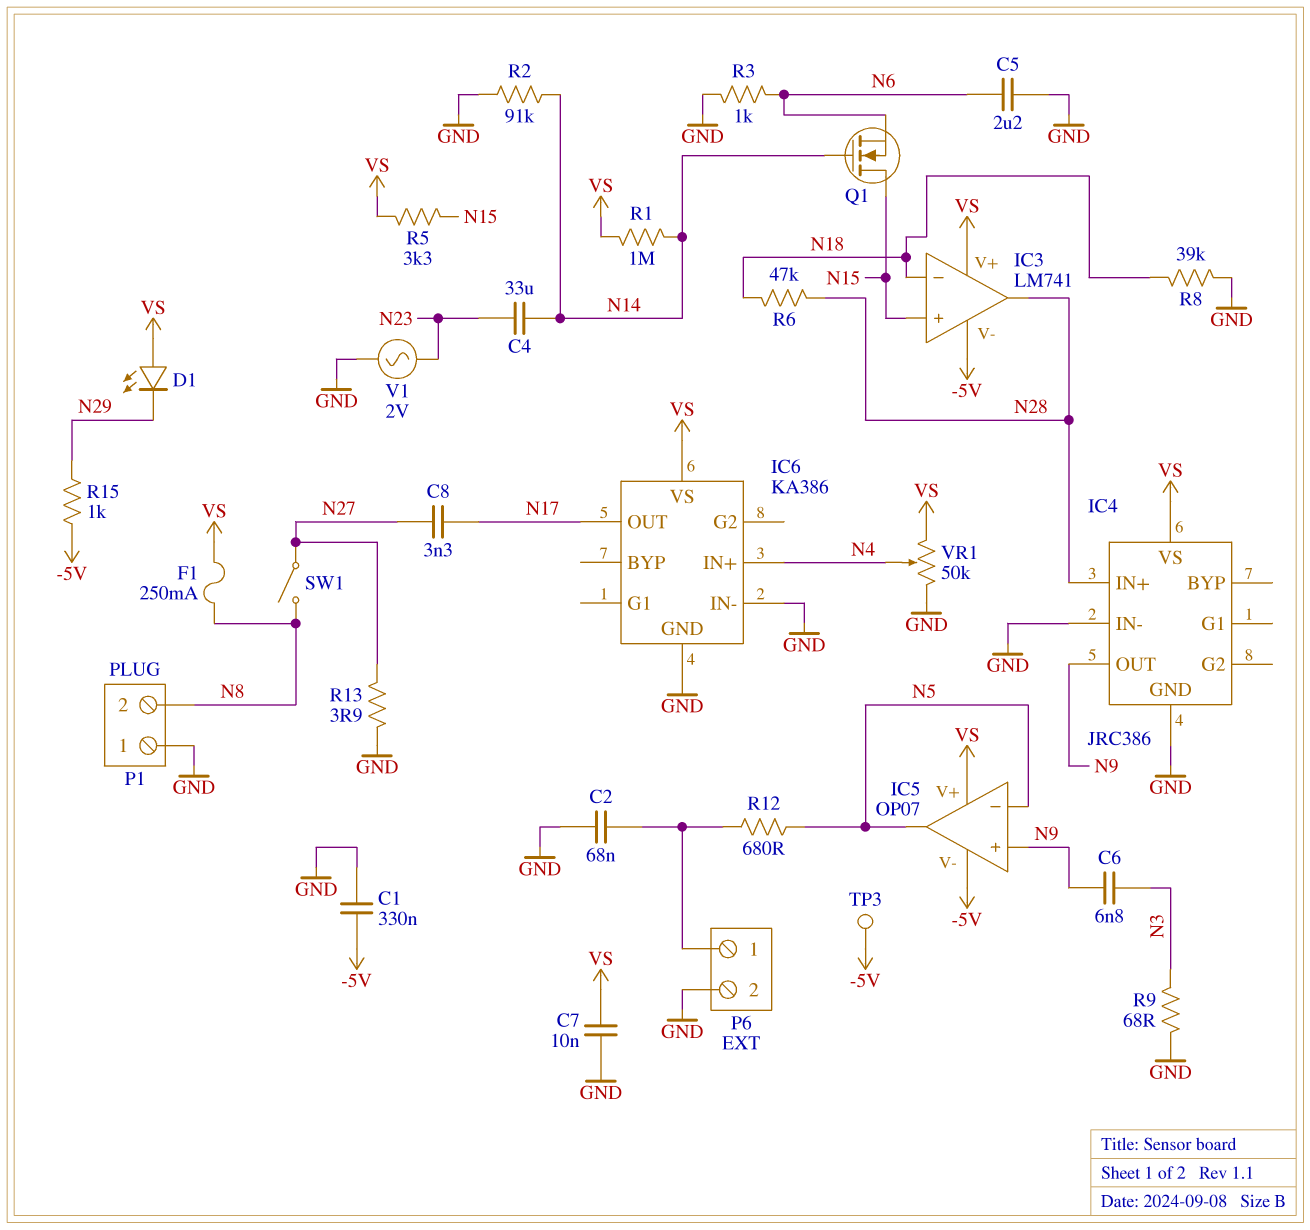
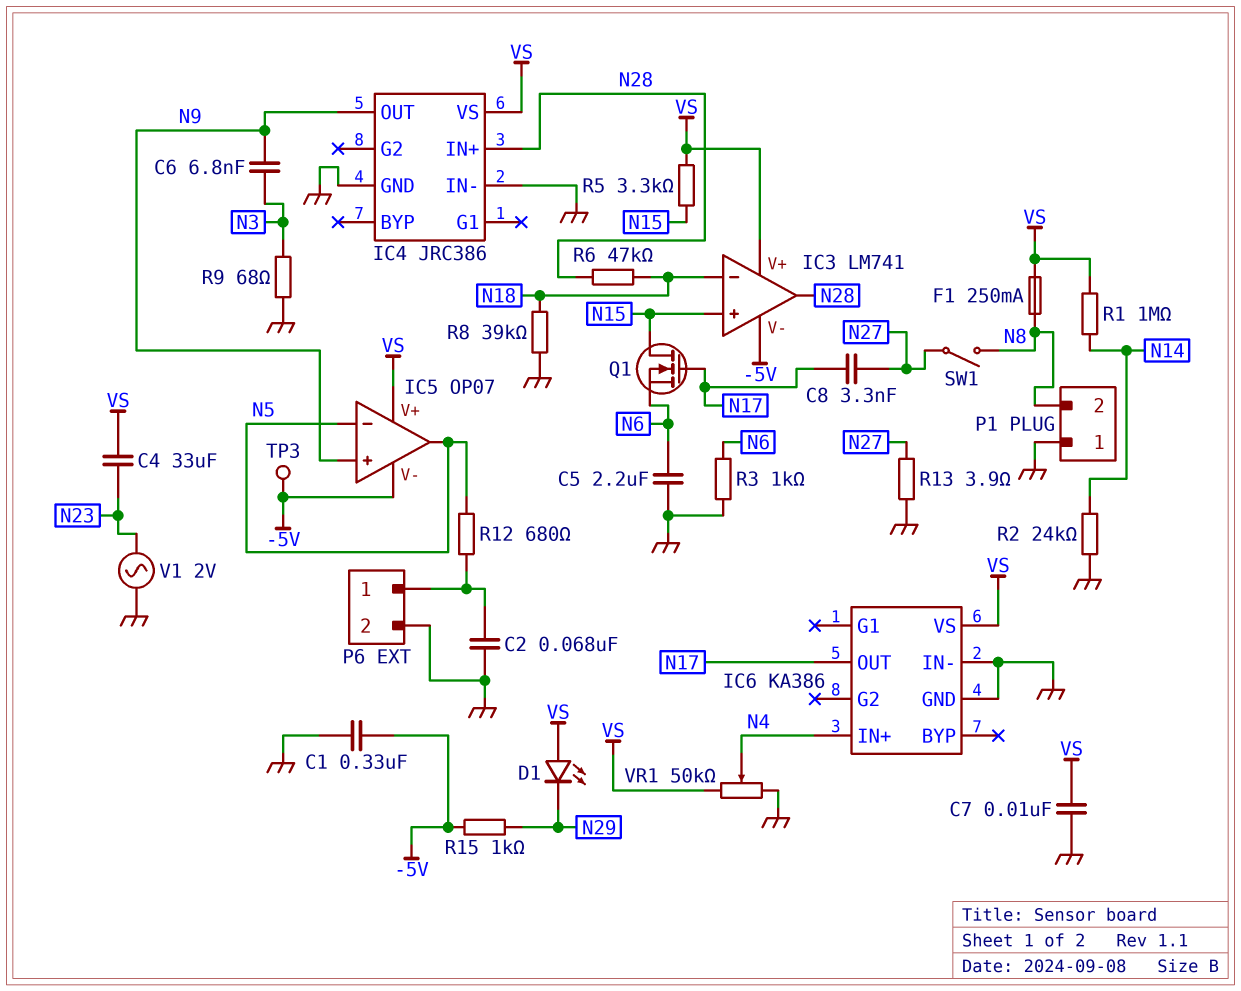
C4: 33uF (N14, N23) -> 33uF (N23, VS)
Q1: NMOS (G N14, D N15, S N6) -> NMOS (G N17, D N15, S N6)
R2: 91k (GND, N14) -> 24k (GND, N14)

